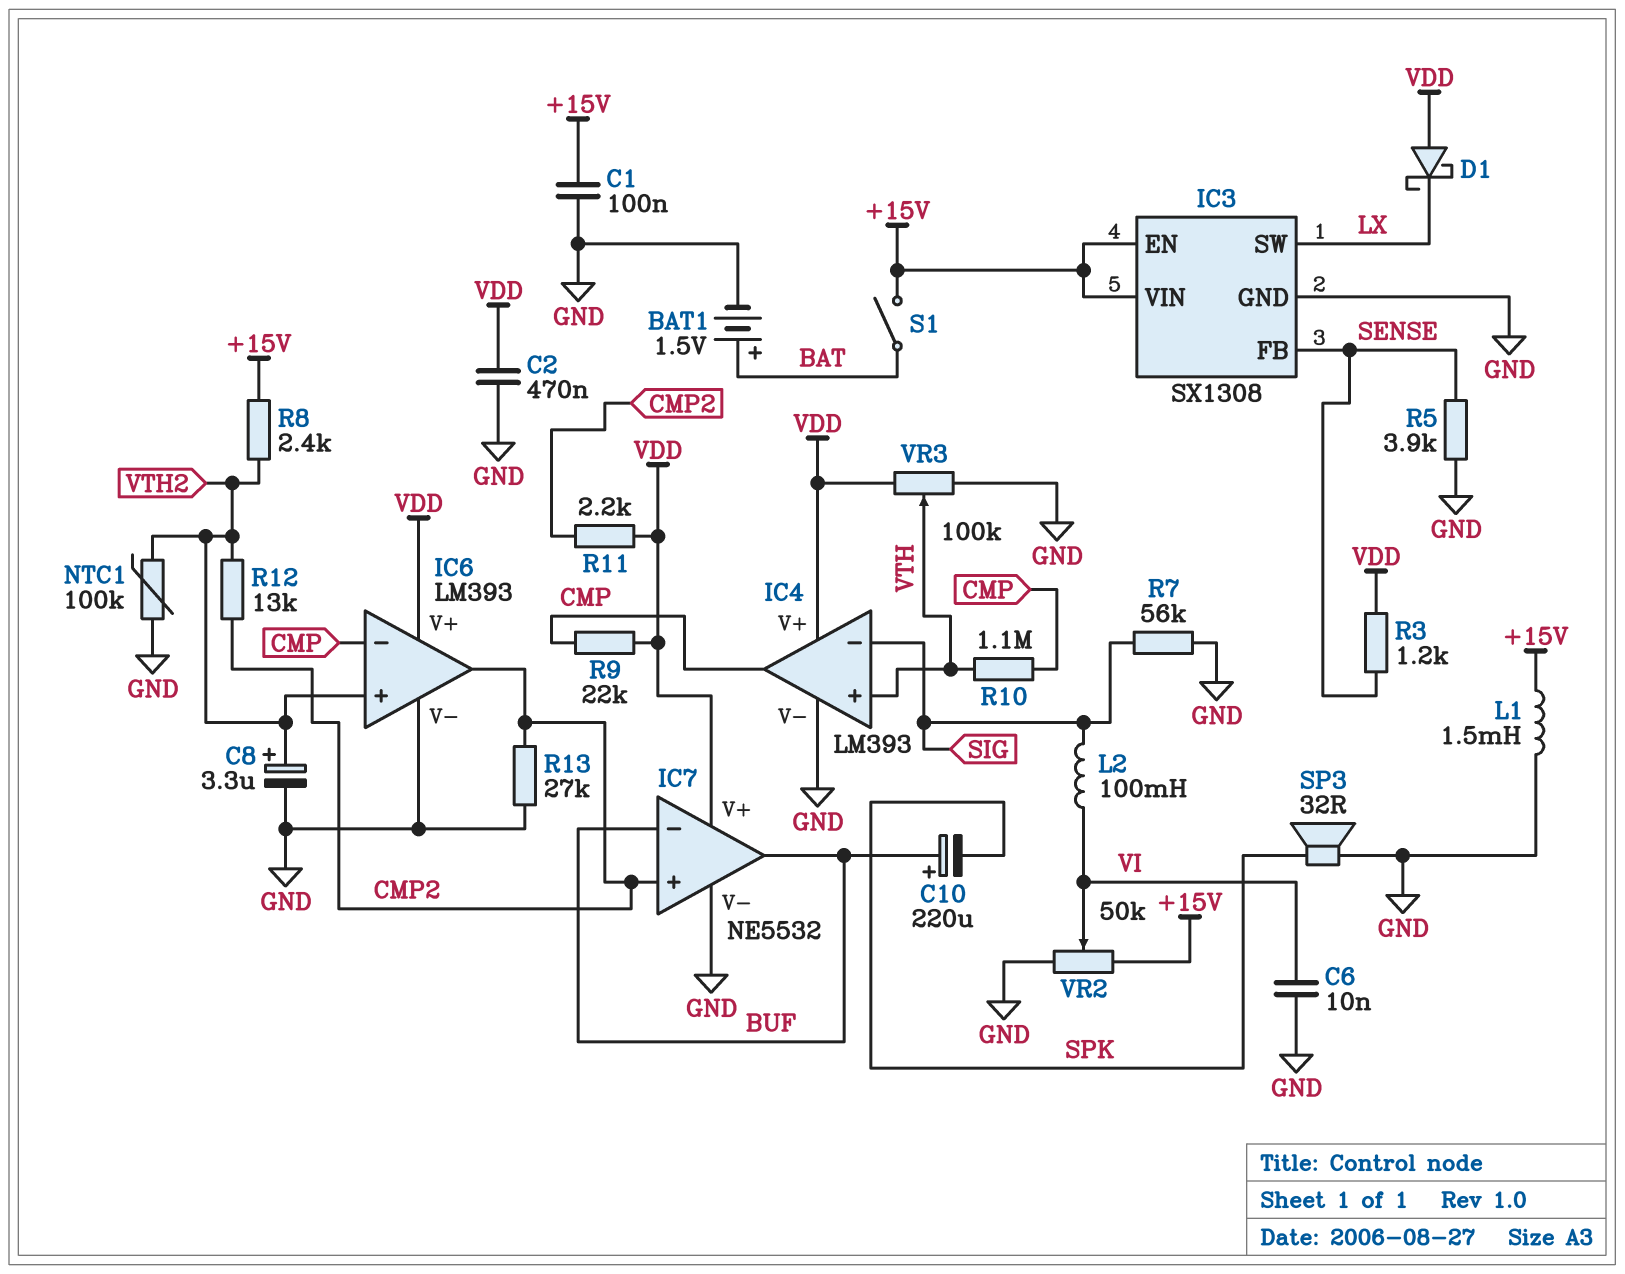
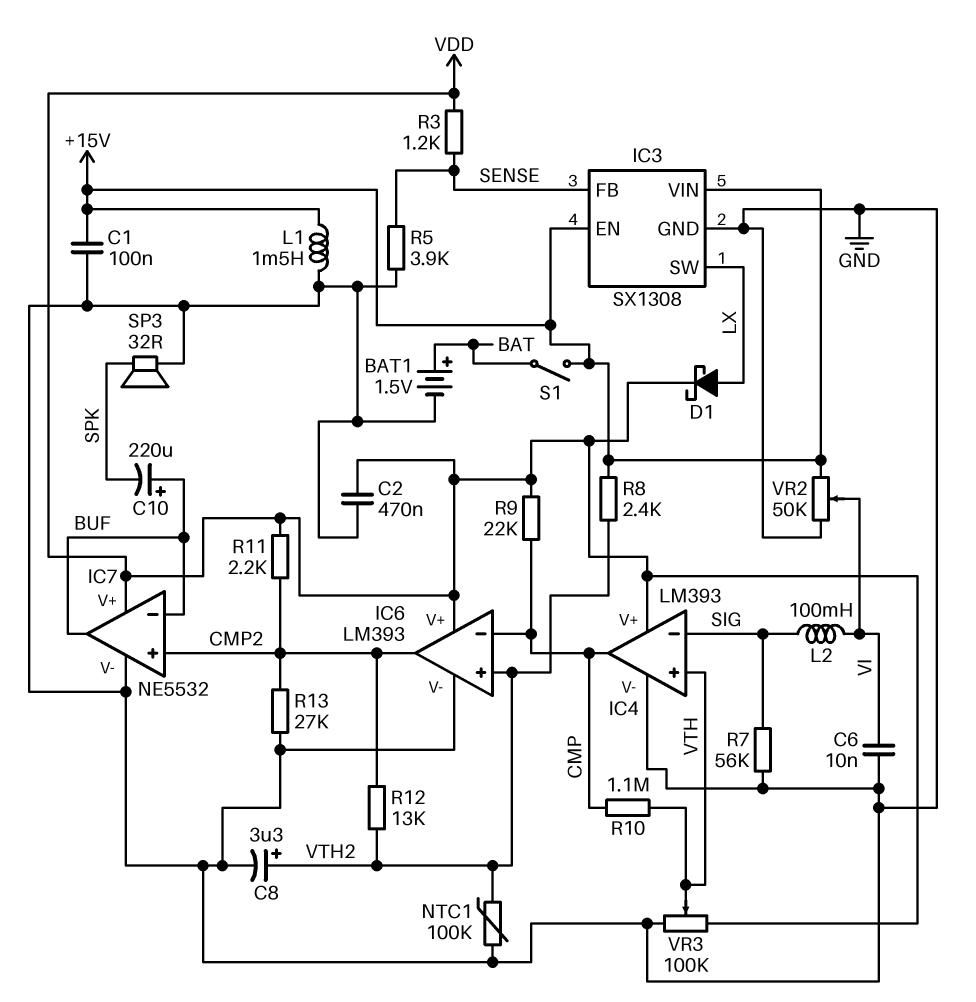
D1: schottky (A VDD, K LX) -> schottky (A LX, K VDD)

